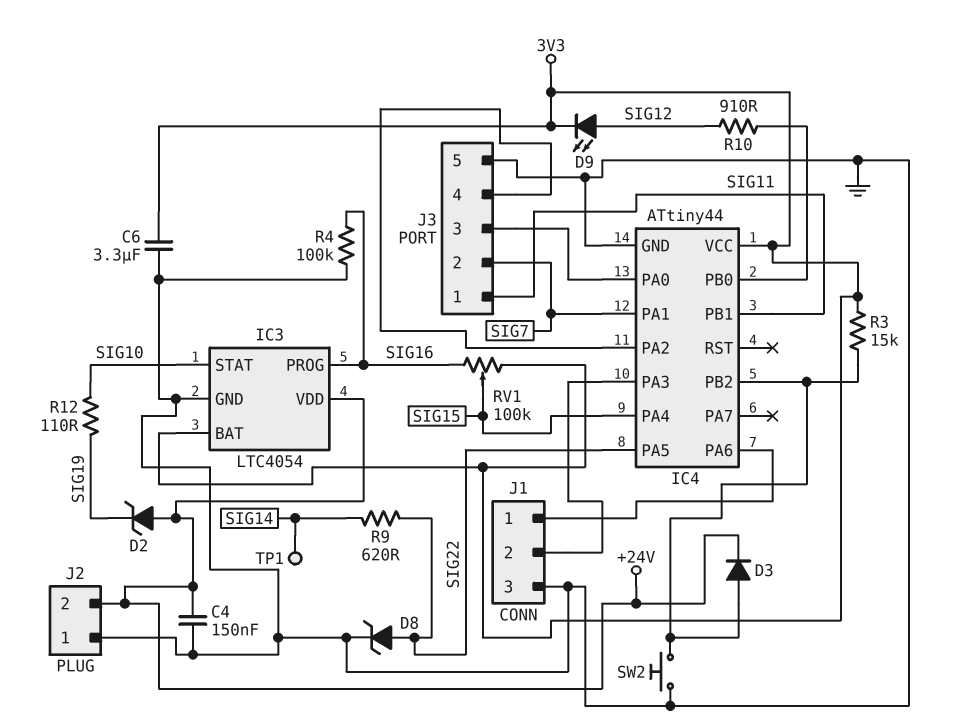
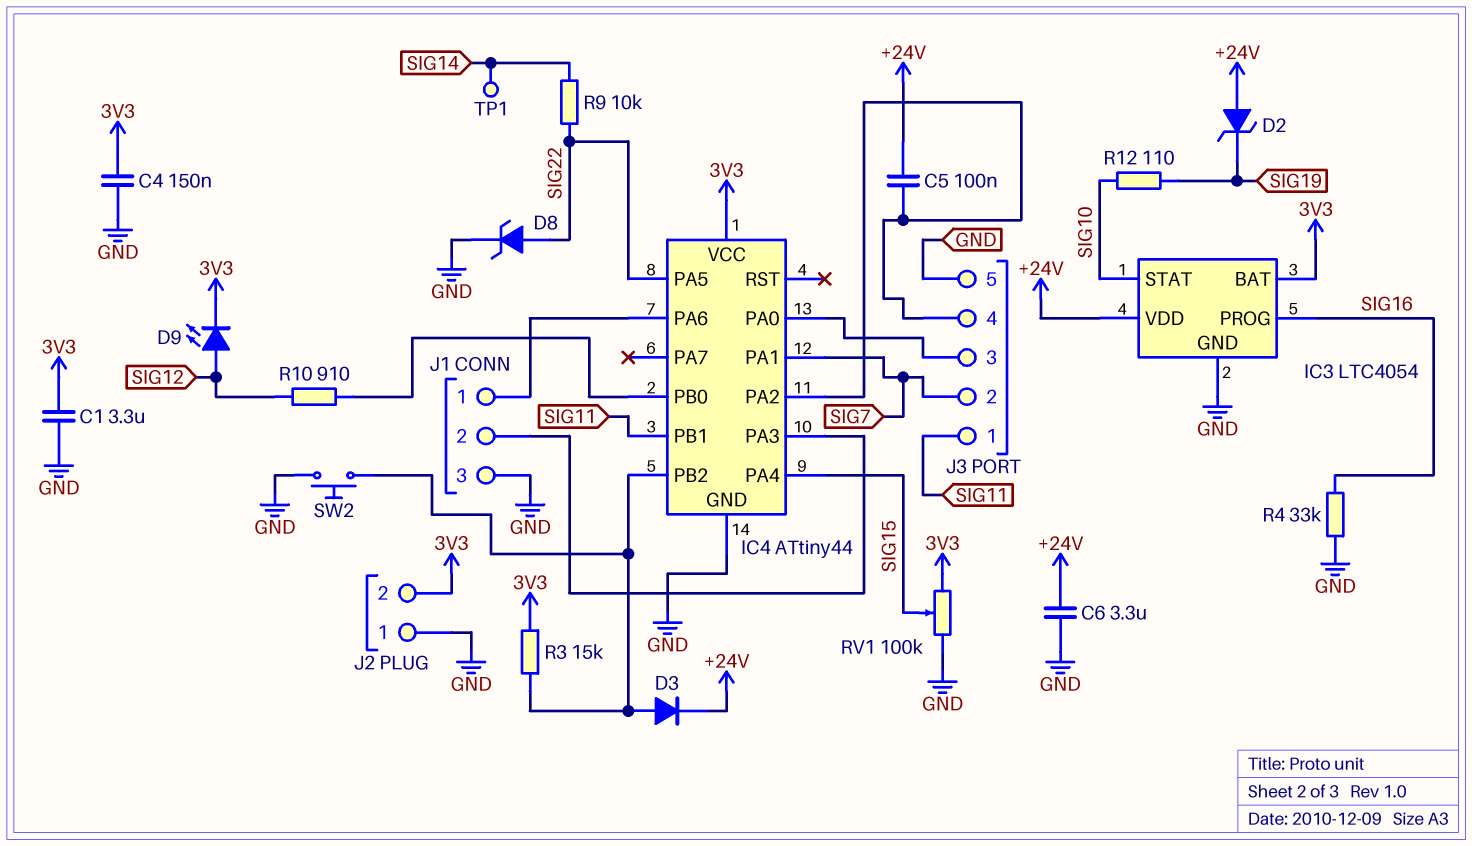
C1: none -> 3.3uF (3V3, GND)
C4: 150nF (+24V, GND) -> 150nF (3V3, GND)
C5: none -> 100nF (+24V, IC4/PA2)
C6: 3.3uF (3V3, GND) -> 3.3uF (+24V, GND)
J2 pin 2: +24V -> 3V3
R4: 100k (GND, SIG16) -> 33k (GND, SIG16)
R9: 620 (SIG14, SIG22) -> 10k (SIG14, SIG22)
RV1: 100k (3V3, SIG16, wiper SIG15) -> 100k (3V3, GND, wiper SIG15)

